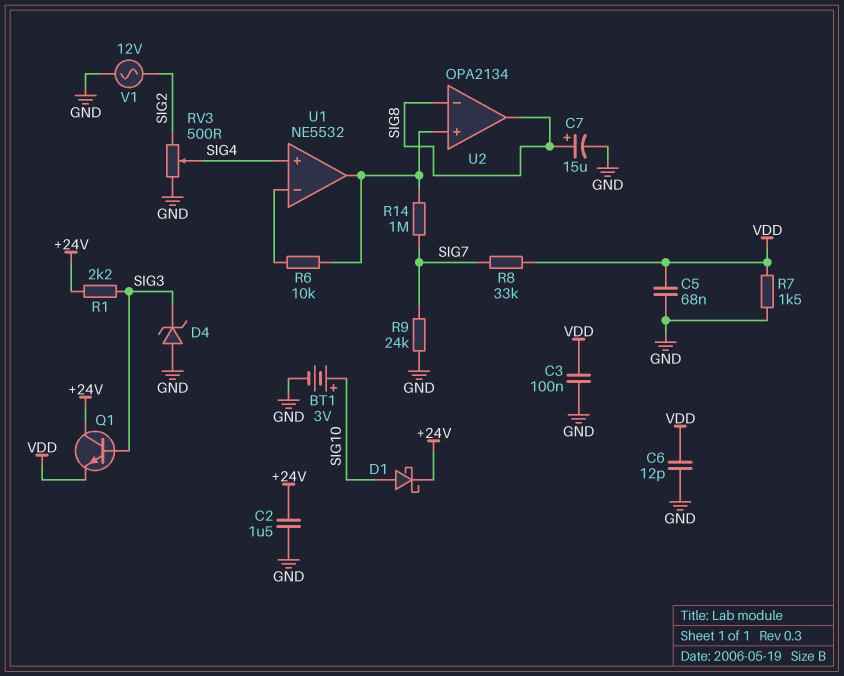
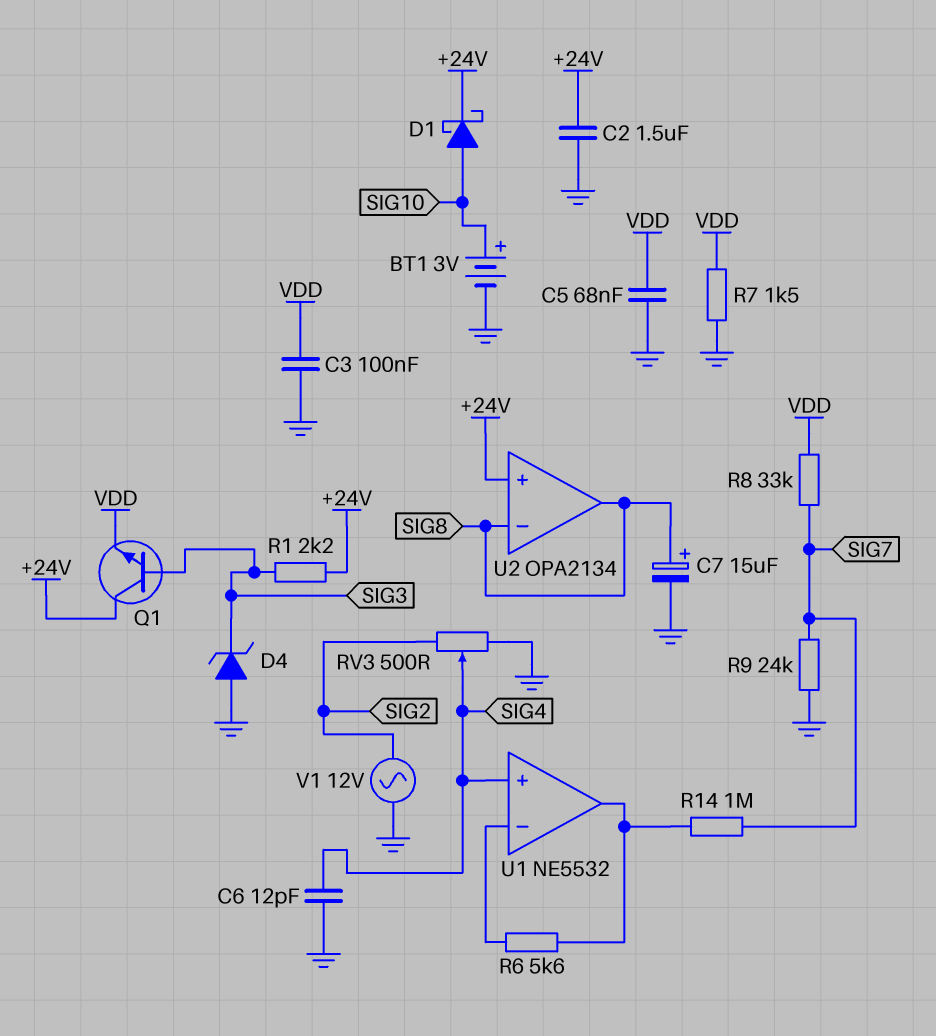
C6: 12pF (GND, VDD) -> 12pF (GND, SIG4)
R6: 10k (U1/in-, U1/out) -> 5.6k (U1/in-, U1/out)
U2 pin in+: U1/out -> +24V

